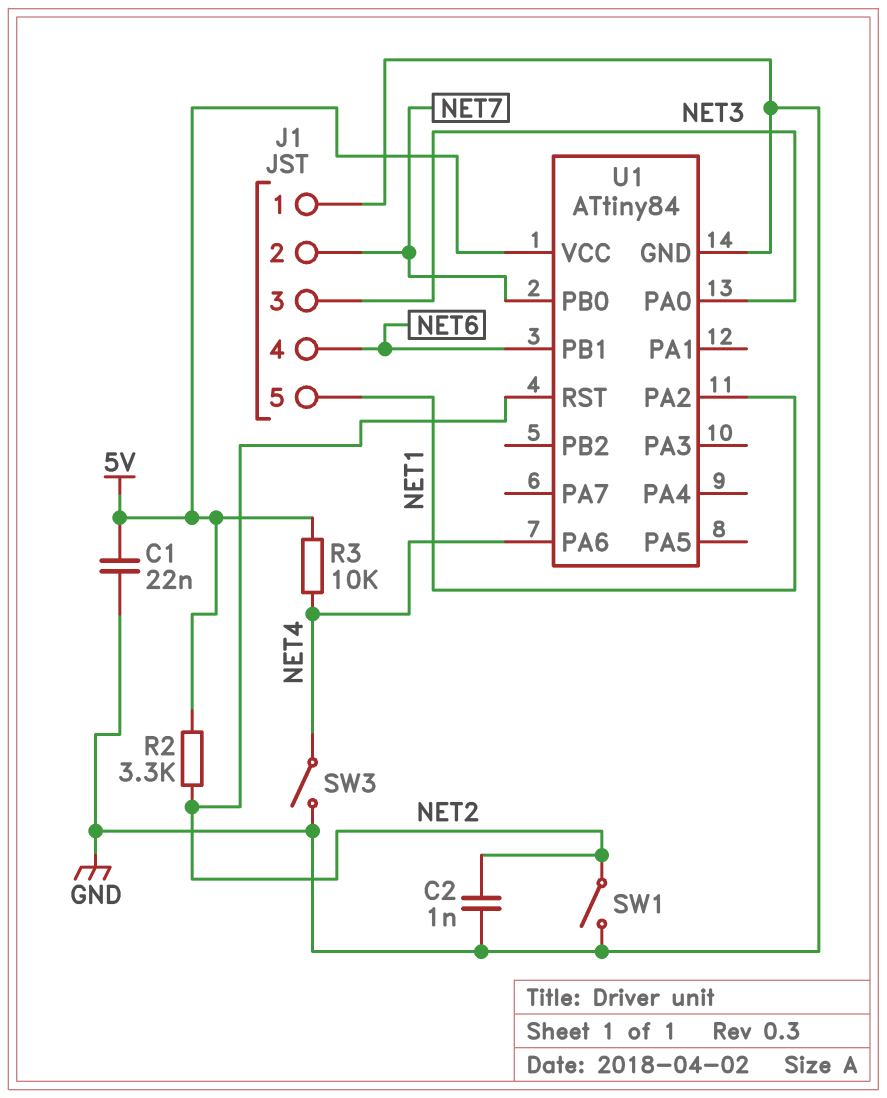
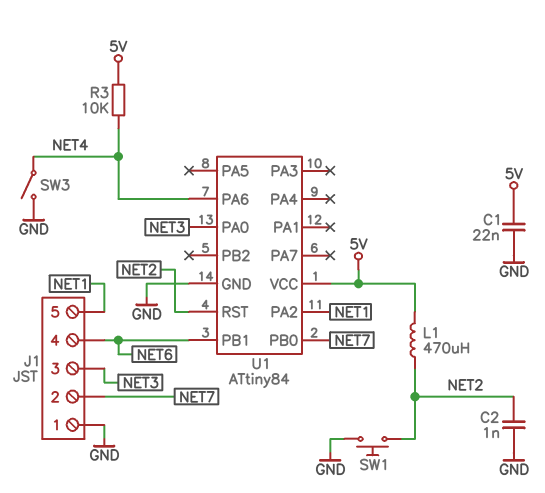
L1: none -> 470uH (5V, NET2)
R2: 3.3k (5V, NET2) -> none
SW1: switch (GND, NET2) -> button (GND, NET2)

